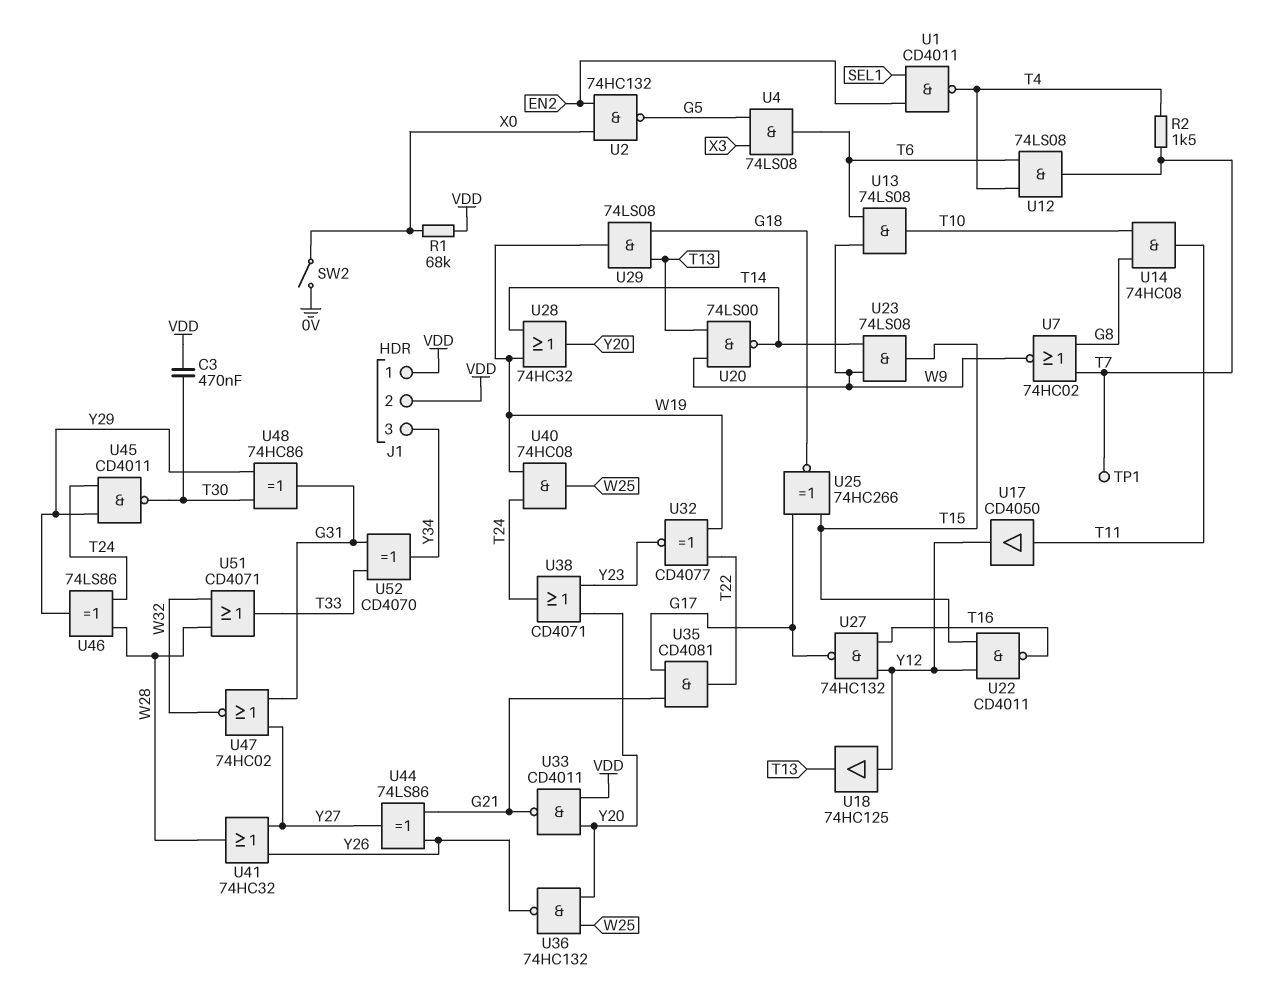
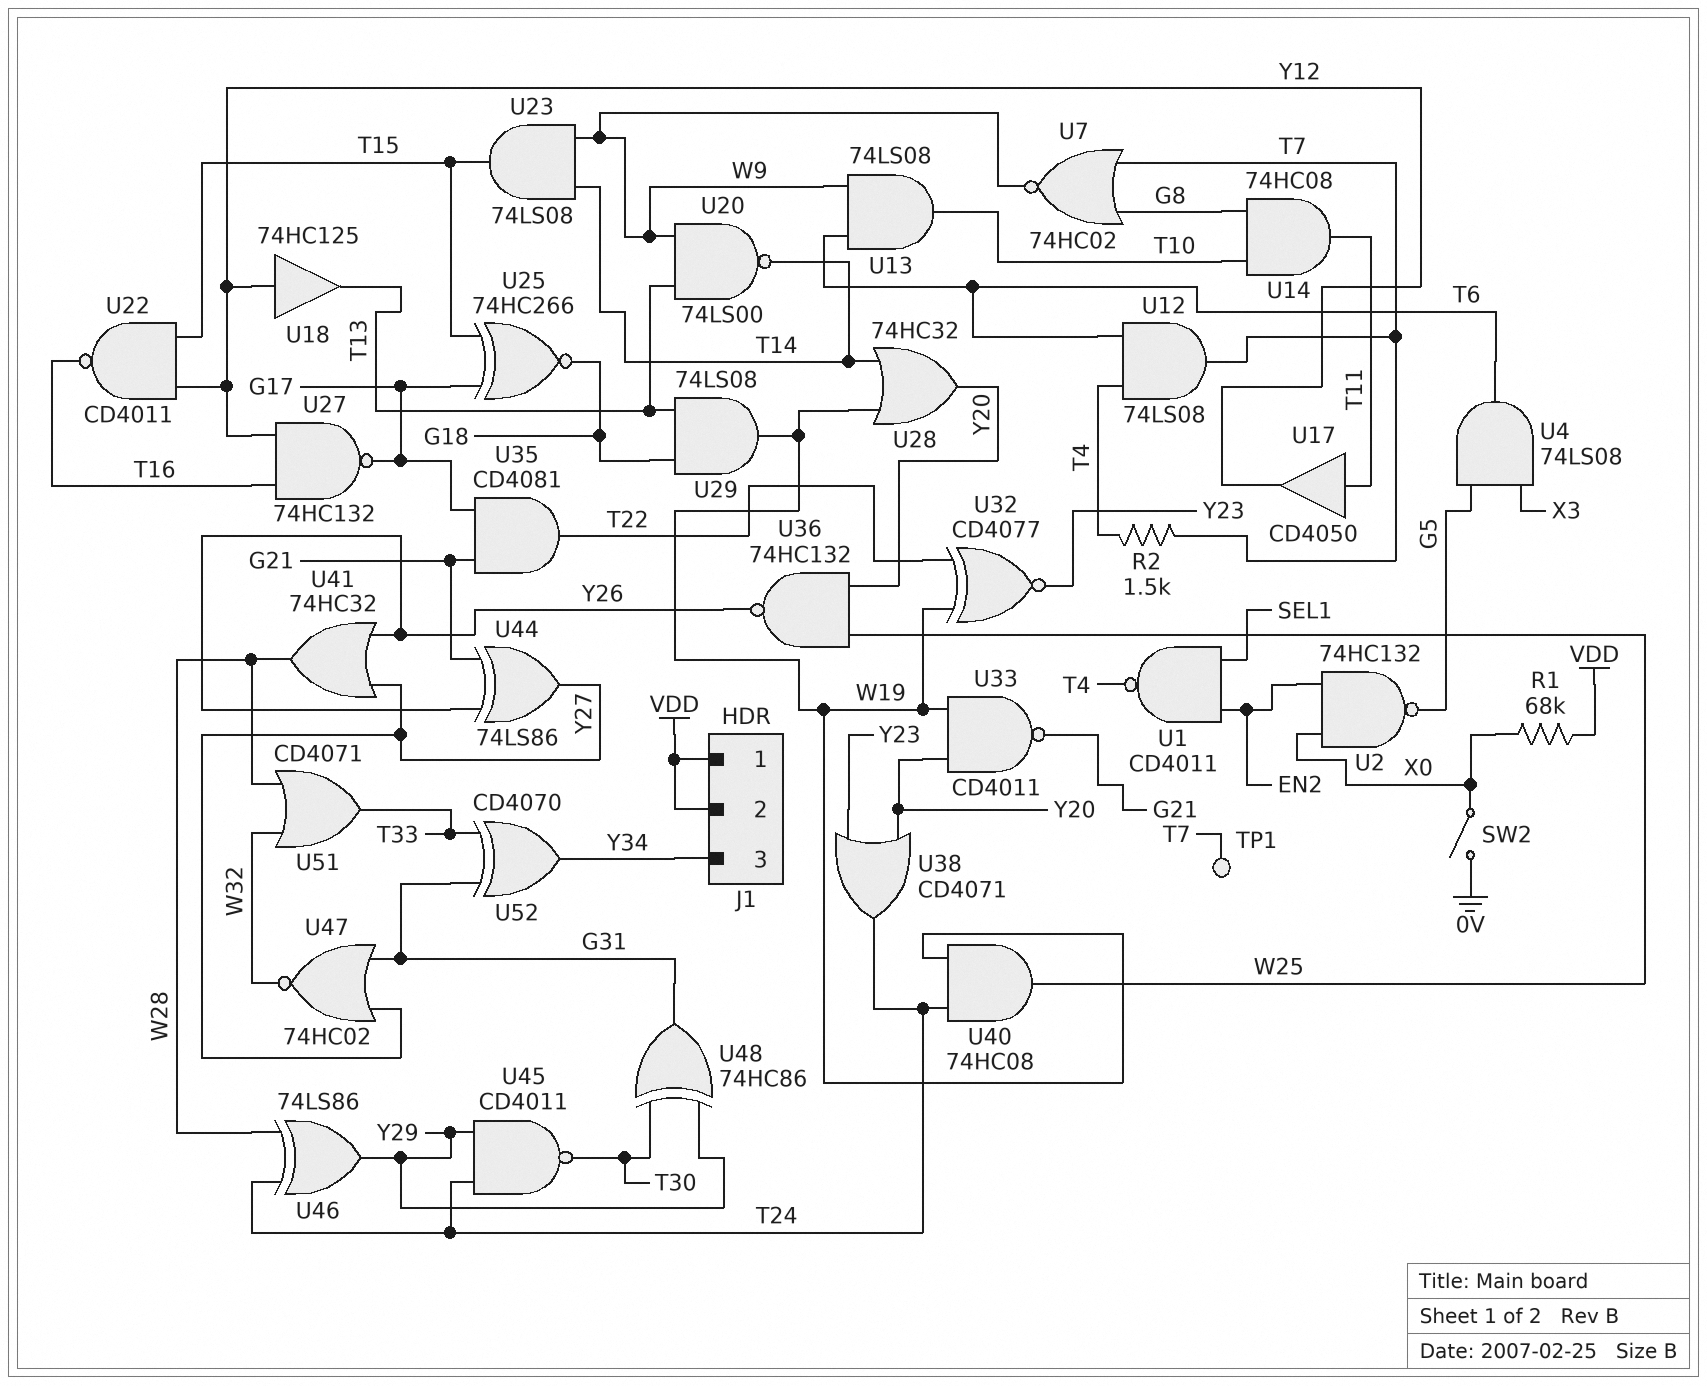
C3: 470nF (T30, VDD) -> none
U33: NAND CD4011 (in VDD, in Y20, out G21) -> NAND CD4011 (in W19, in Y20, out G21)

